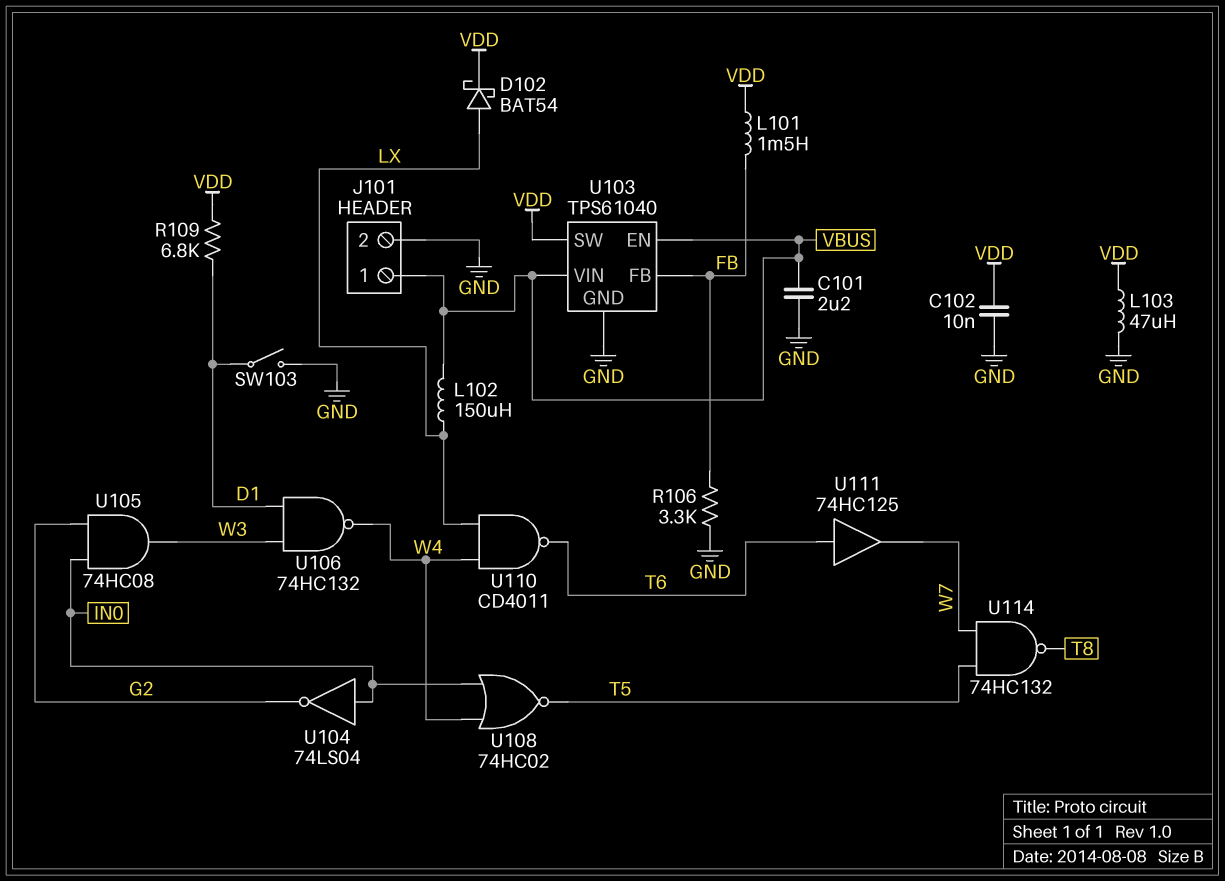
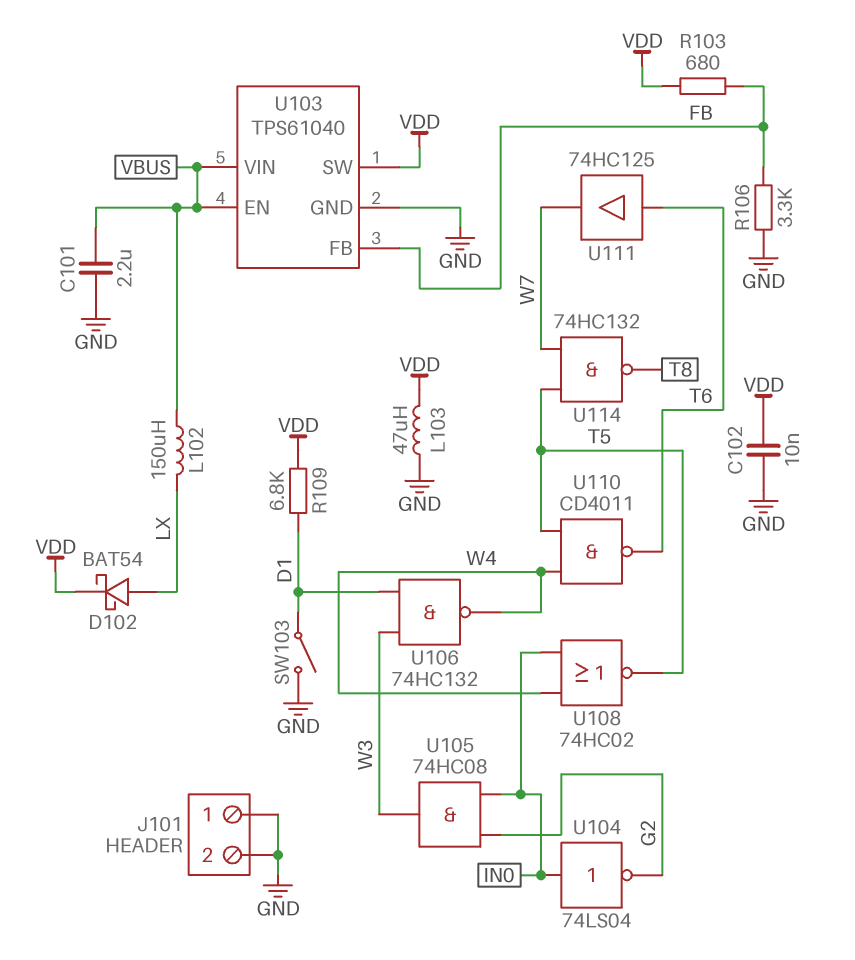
J101 pin 1: VBUS -> GND
L101: 1.5mH (FB, VDD) -> none
R103: none -> 680 (FB, VDD)
U110: NAND CD4011 (in LX, in W4, out T6) -> NAND CD4011 (in T5, in W4, out T6)

